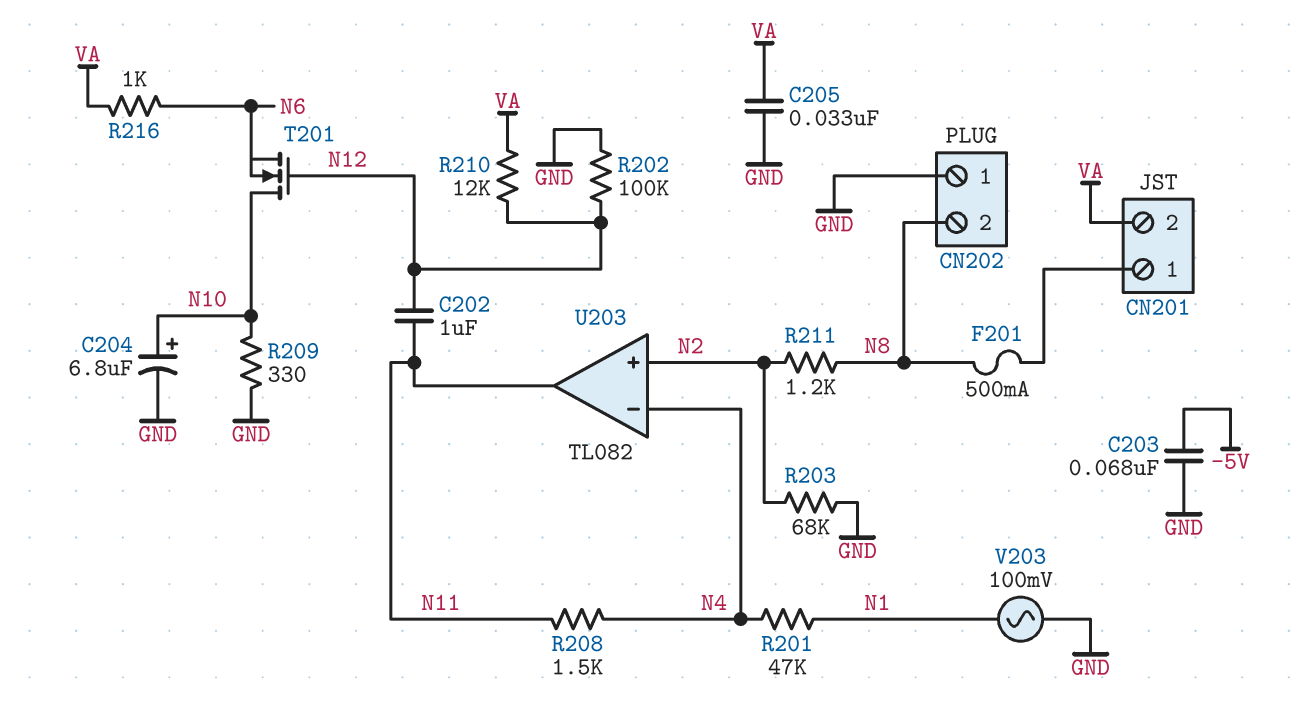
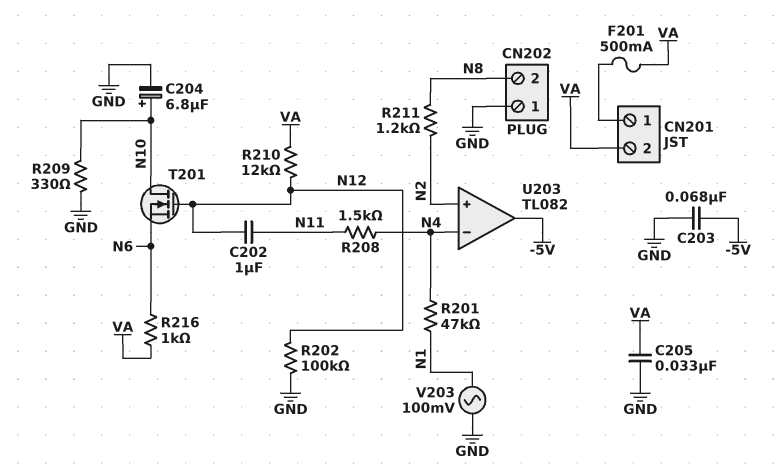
F201: 500mA (CN201/1, N8) -> 500mA (CN201/1, VA)
R203: 68k (GND, N2) -> none
U203 pin out: N11 -> -5V

